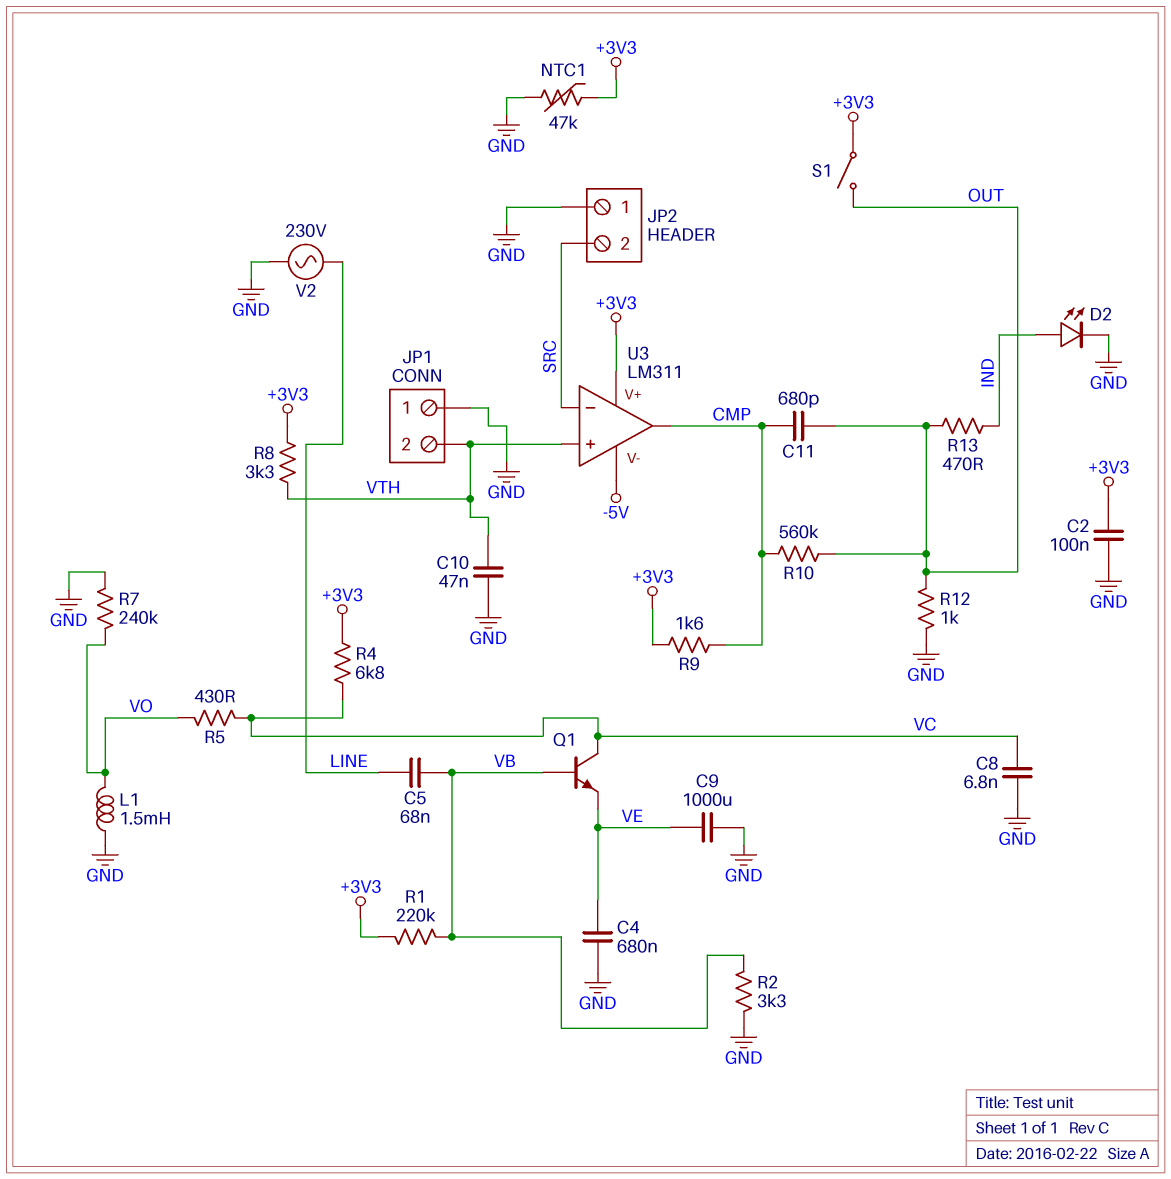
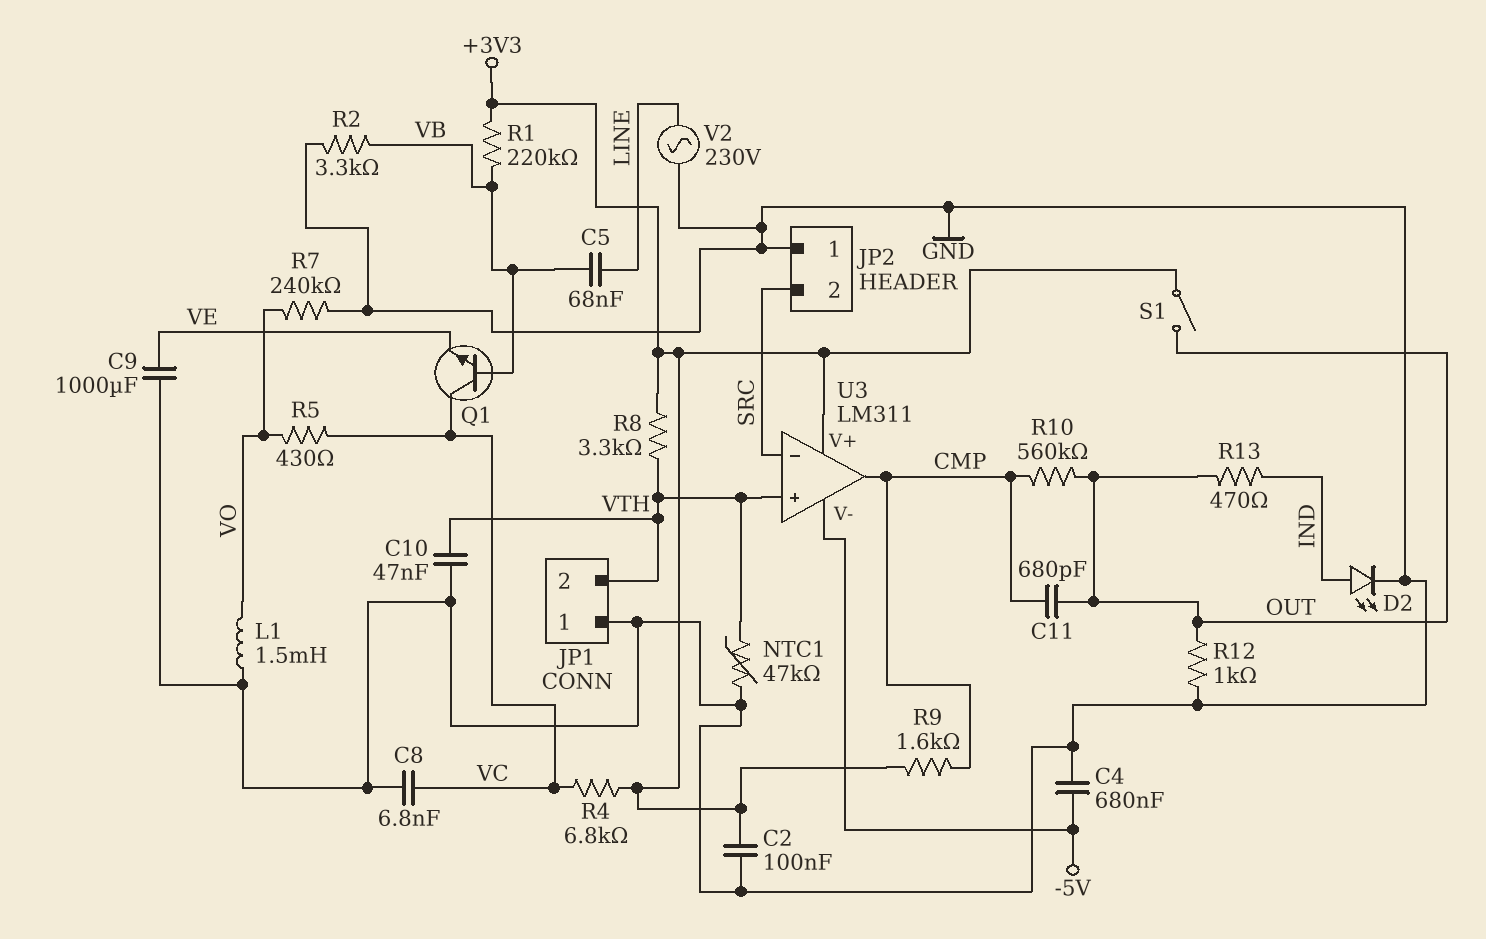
C4: 680nF (GND, VE) -> 680nF (-5V, GND)
NTC1: 47k (+3V3, GND) -> 47k (GND, VTH)

